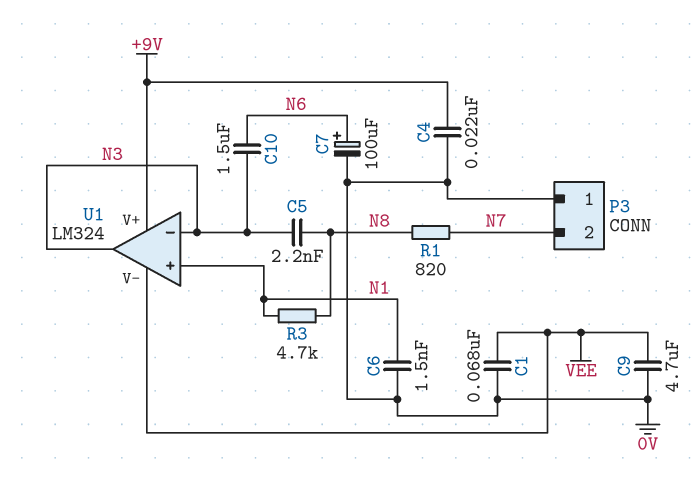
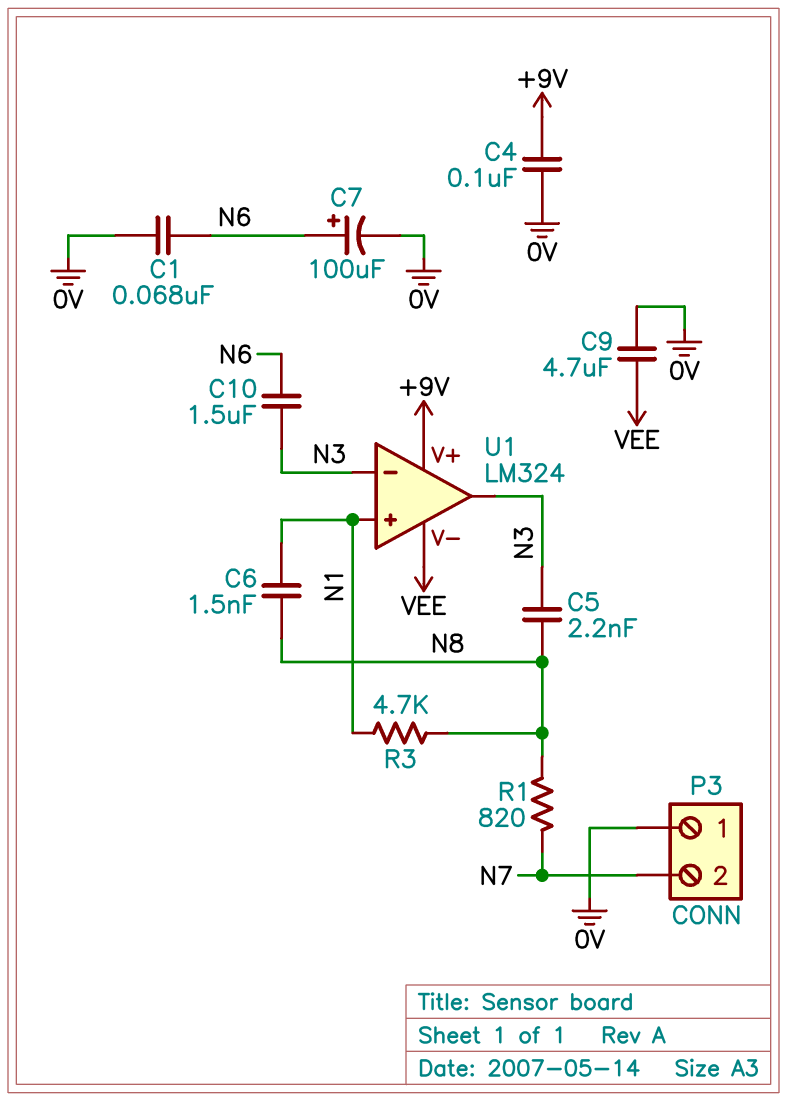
C1: 68nF (0V, VEE) -> 68nF (0V, N6)
C4: 22nF (+9V, 0V) -> 100nF (+9V, 0V)
C6: 1.5nF (0V, N1) -> 1.5nF (N1, N8)

